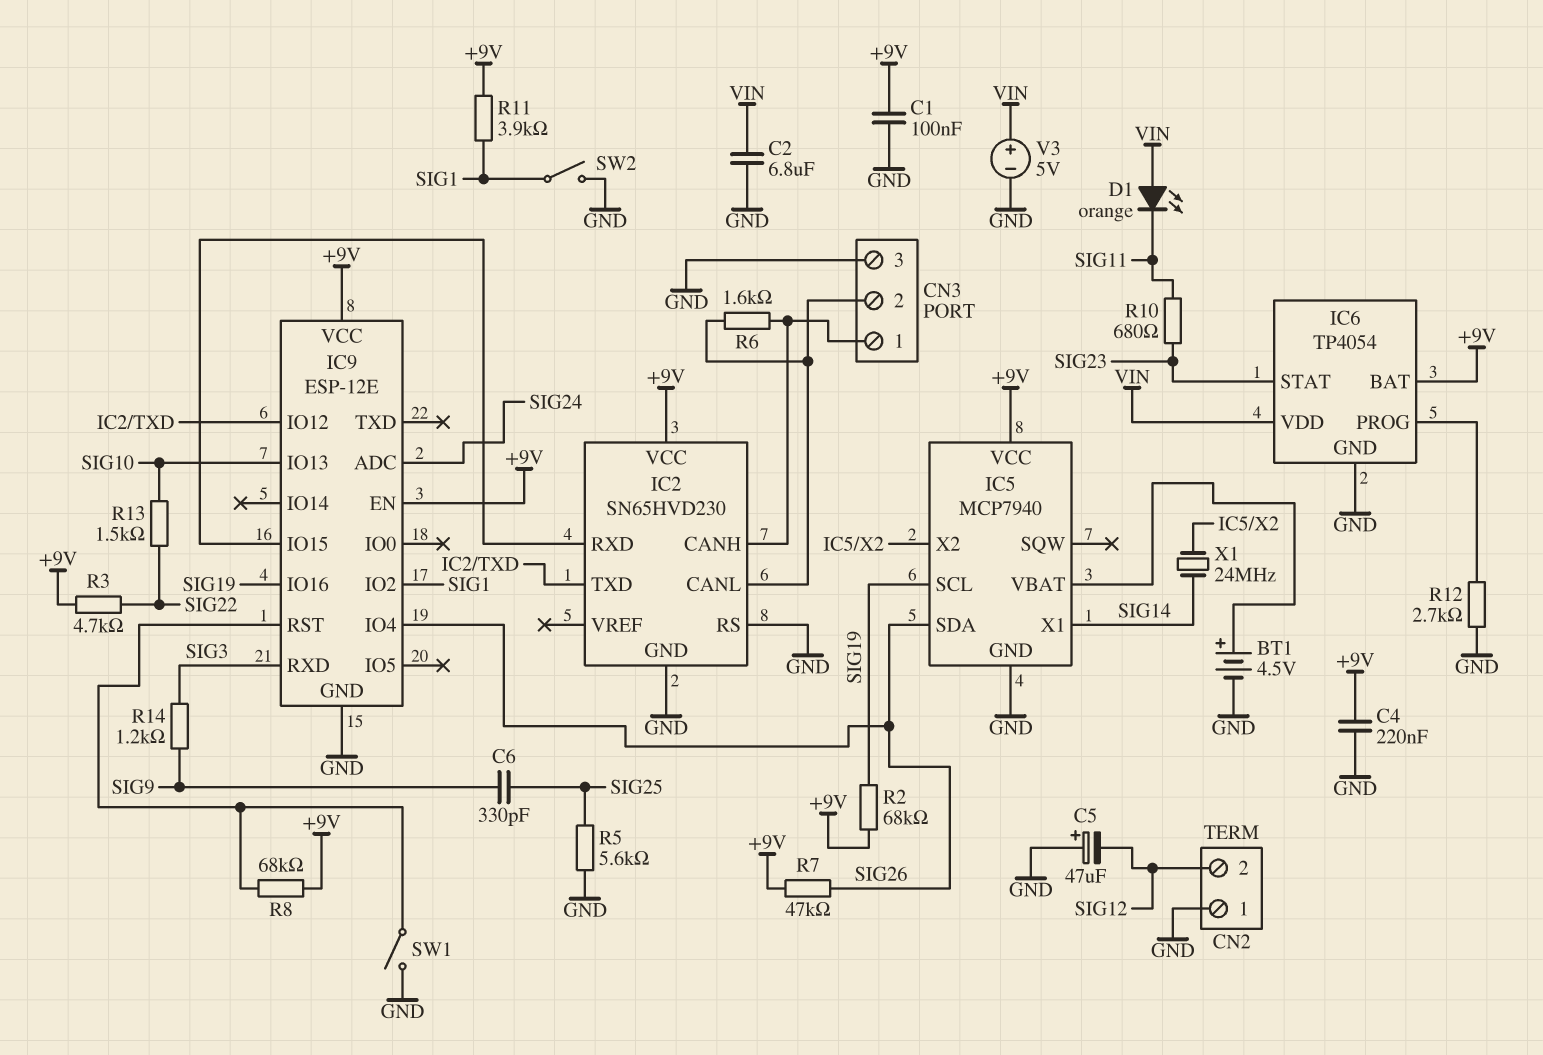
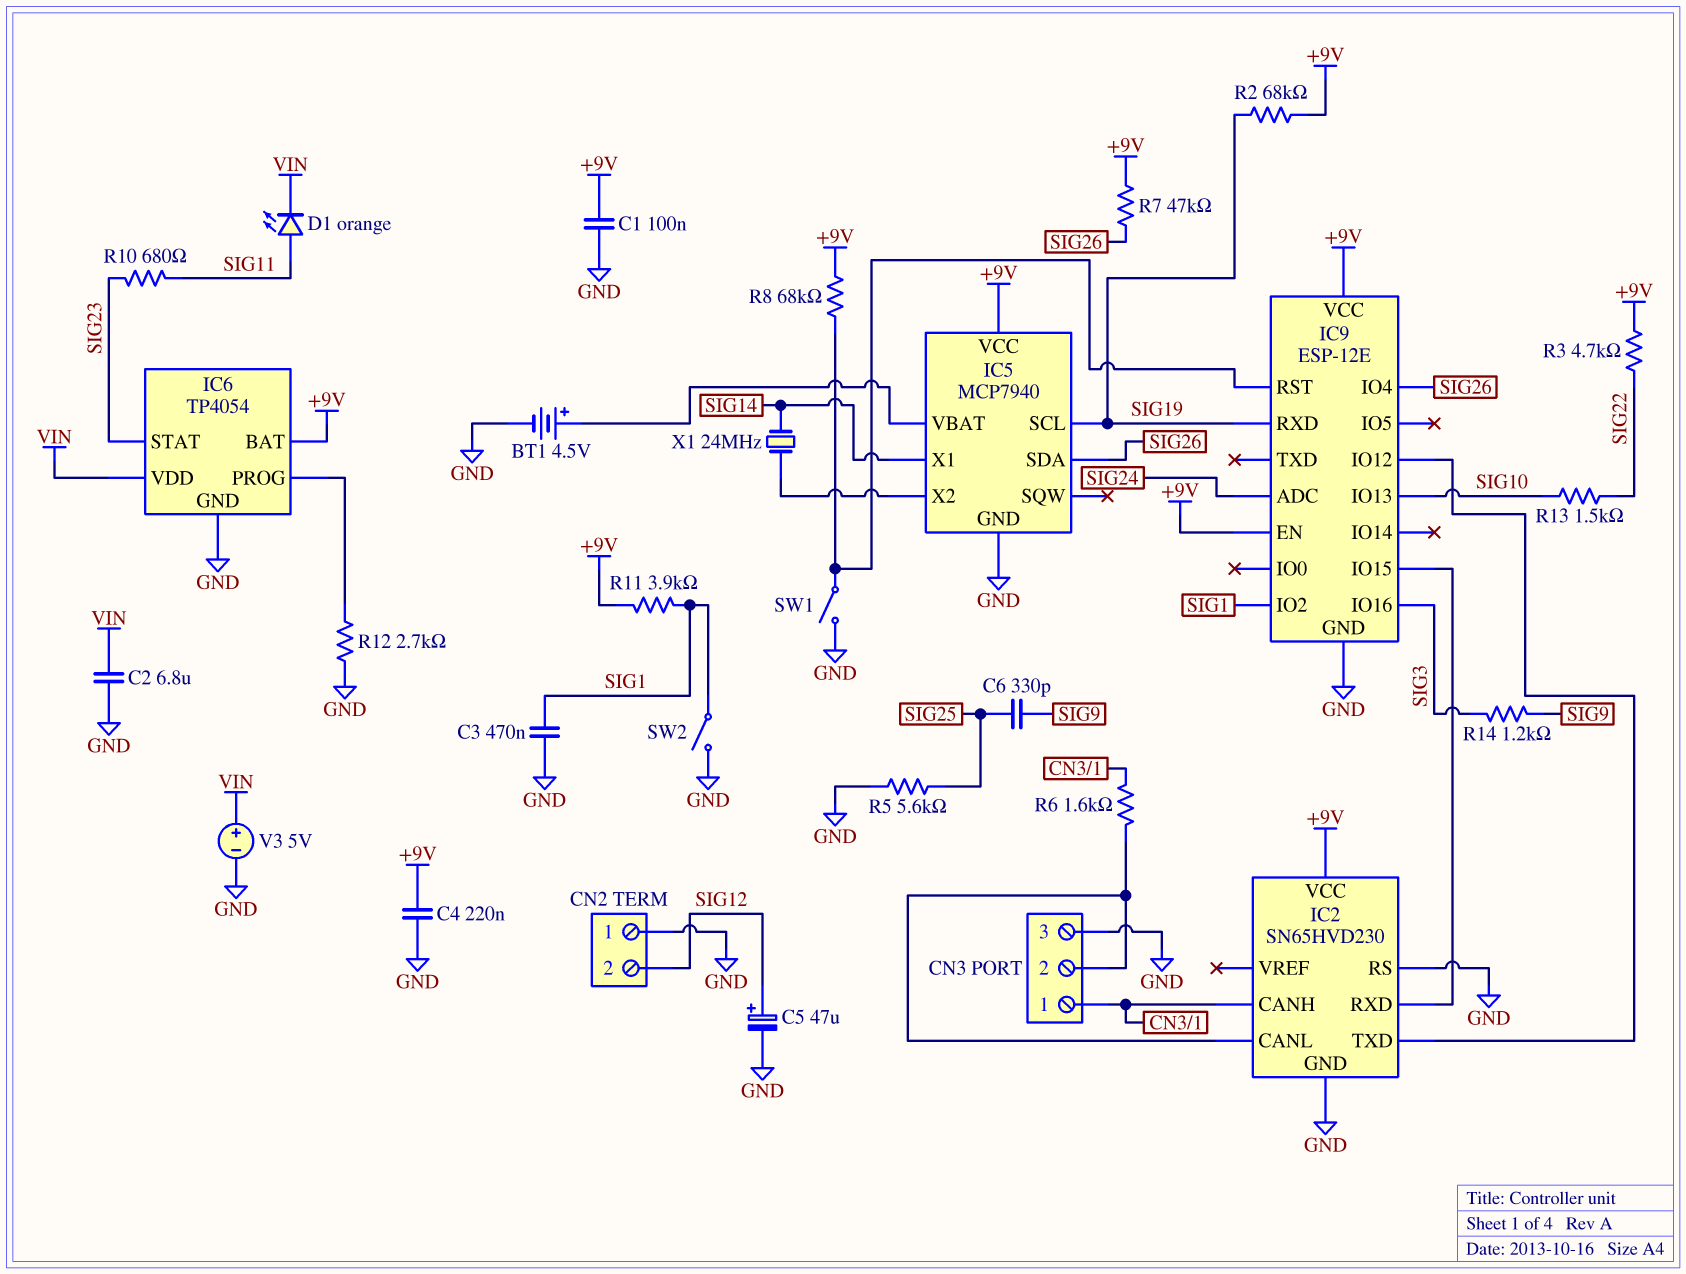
C3: none -> 470nF (GND, SIG1)
C5: 47uF (plus GND, minus SIG12) -> 47uF (plus SIG12, minus GND)
D1: LED orange (A VIN, K SIG11) -> LED orange (A SIG11, K VIN)
IC9 pin IO16: SIG19 -> SIG3
IC9 pin RXD: SIG3 -> SIG19

